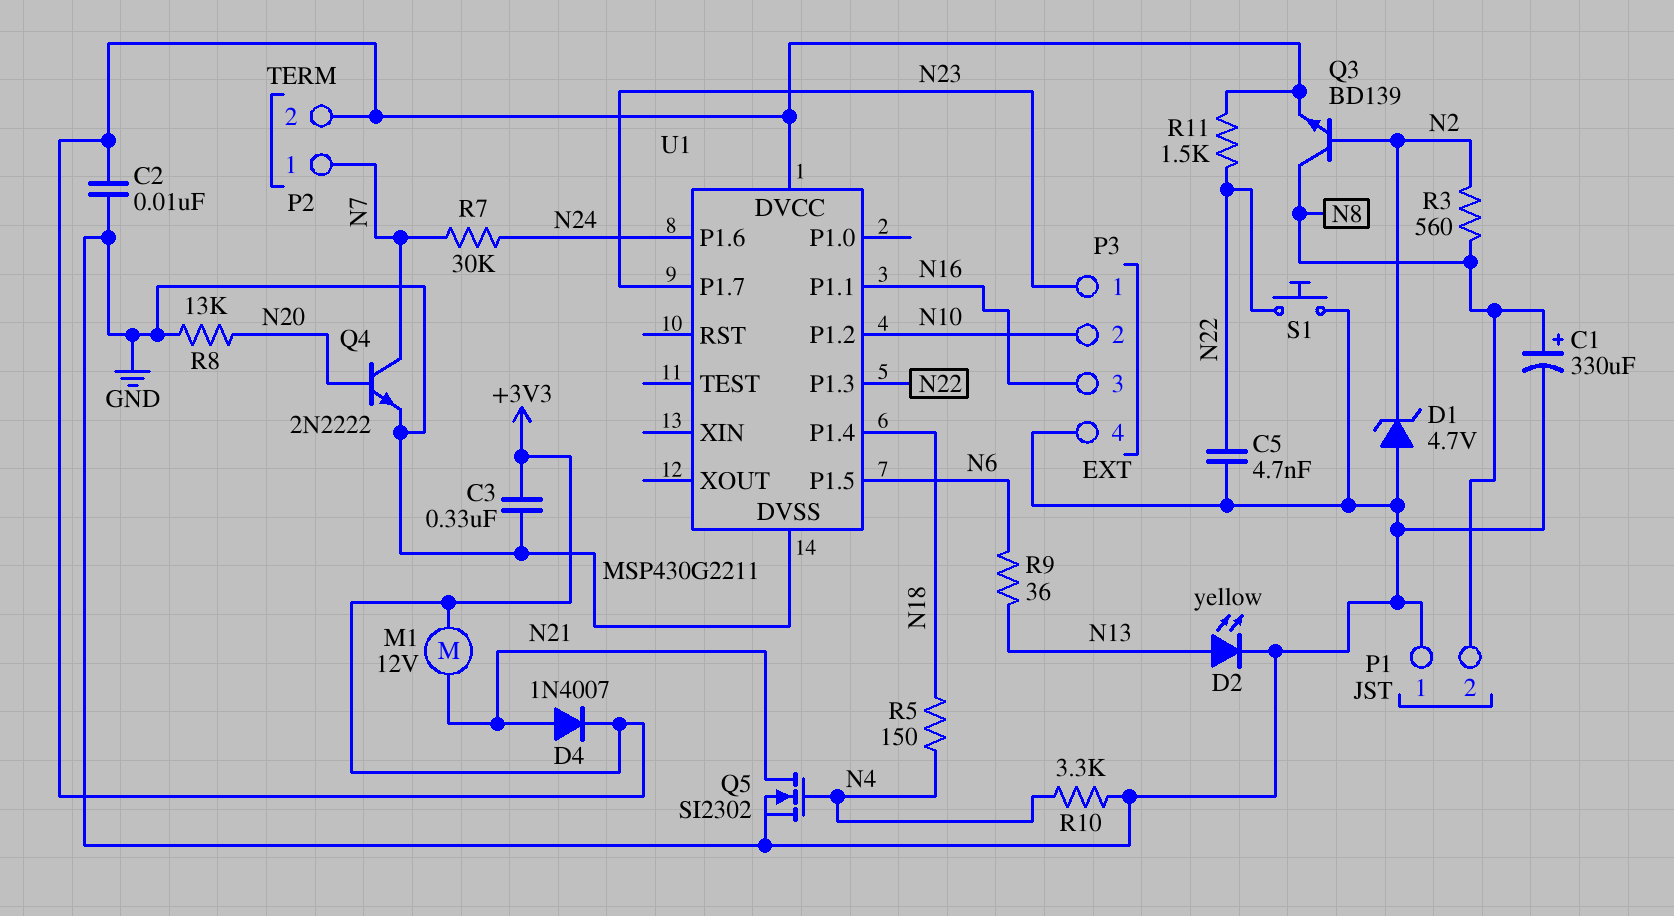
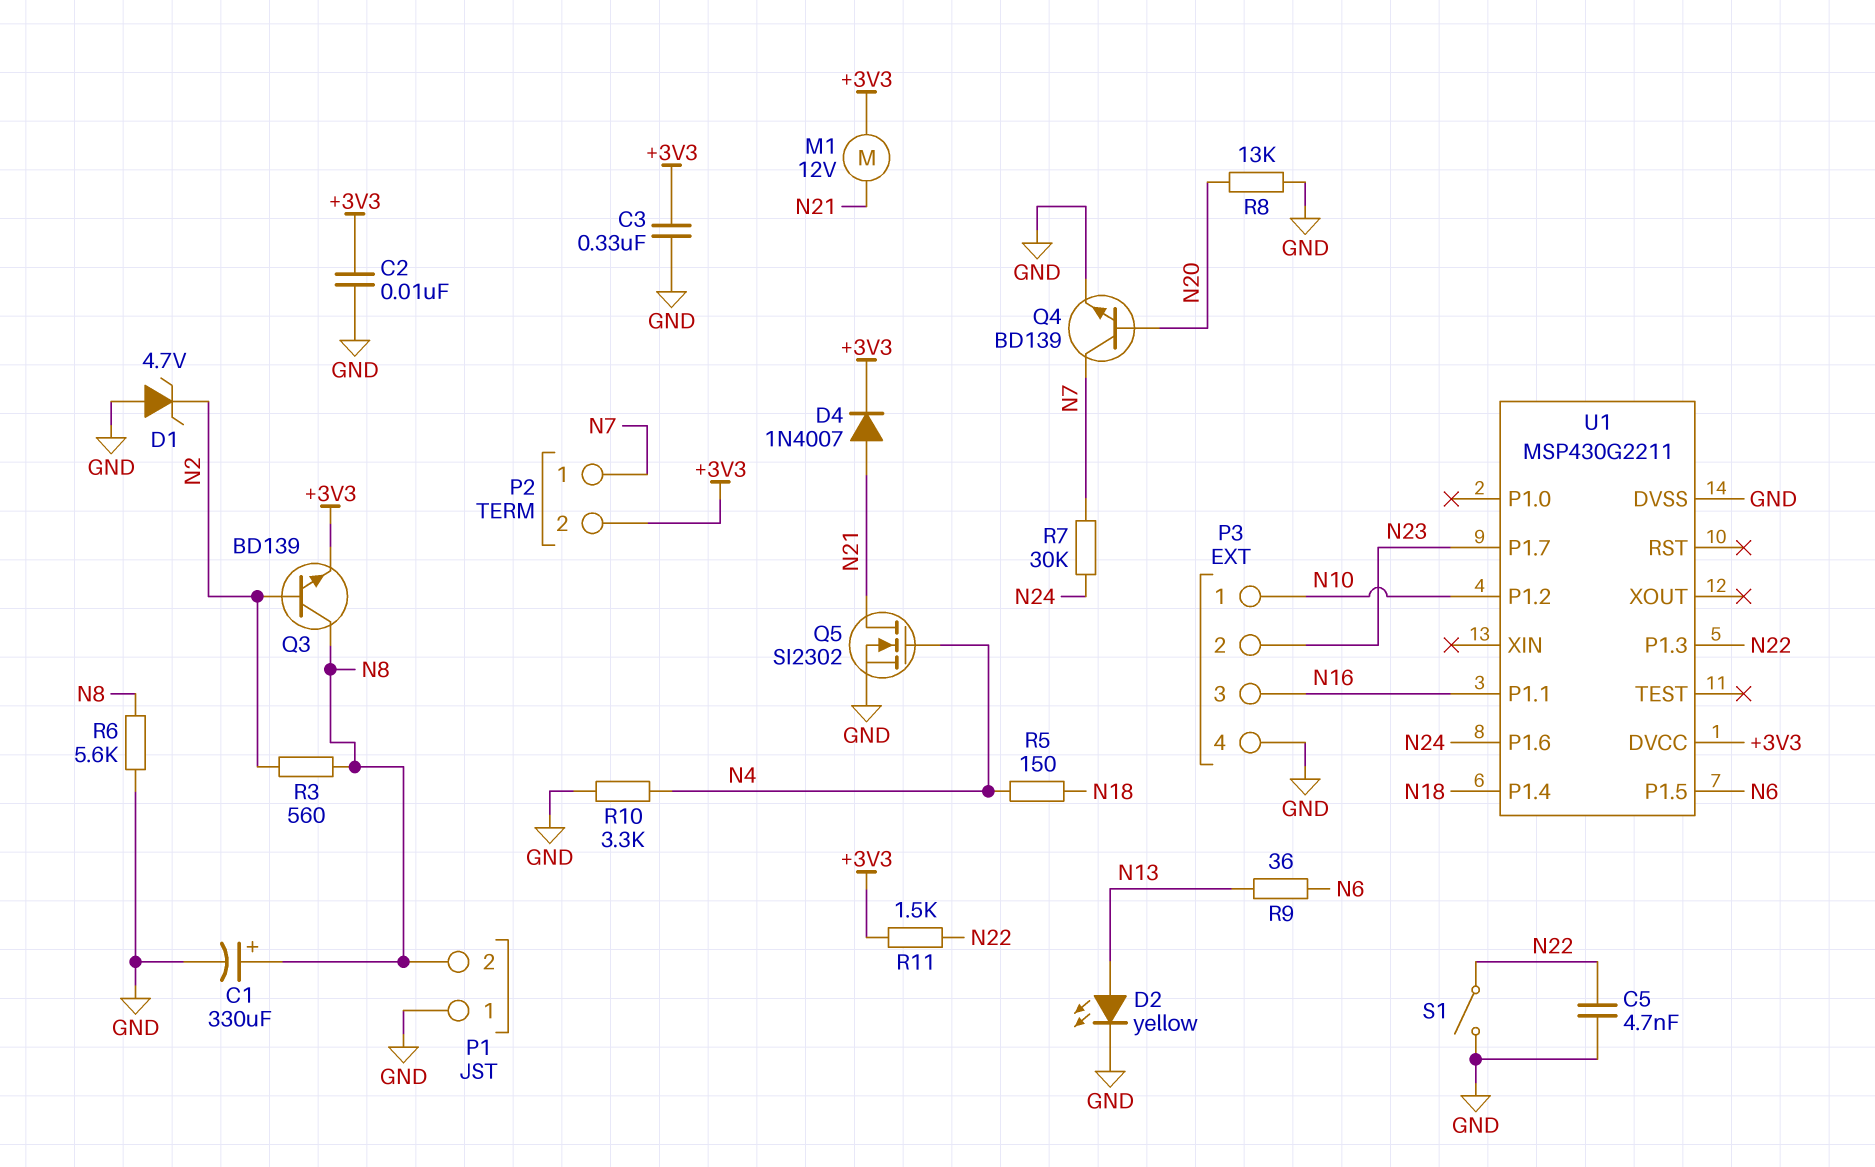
P3 pin 1: N23 -> N10
P3 pin 2: N10 -> N23
Q4: NPN 2N2222 (B N20, C N7, E GND) -> NPN BD139 (B N20, C N7, E GND)
R6: none -> 5.6k (GND, N8)
S1: button (GND, N22) -> switch (GND, N22)

